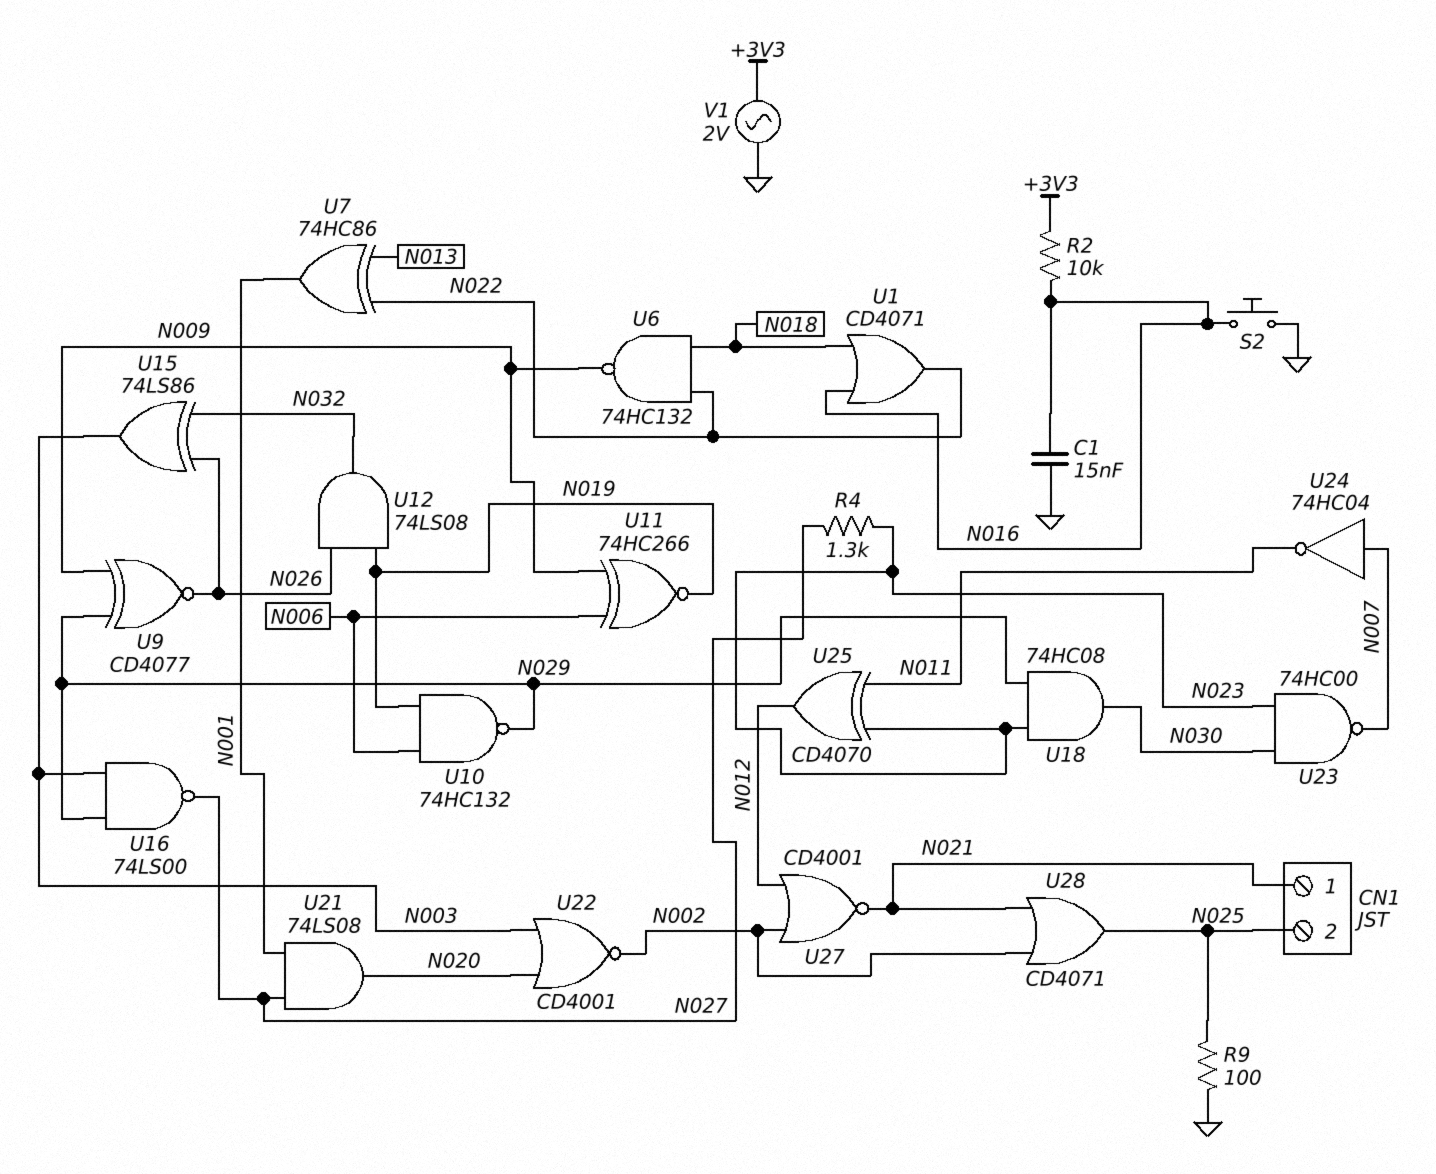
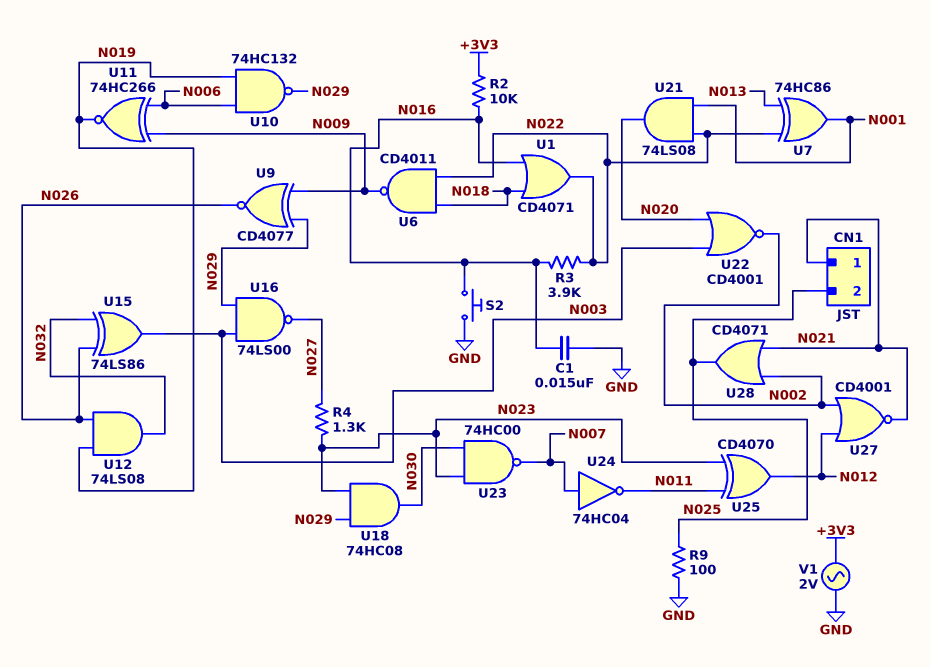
R3: none -> 3.9k (N016, N022)
U6: NAND 74HC132 (in N018, in N022, out N009) -> NAND CD4011 (in N018, in N022, out N009)
U21: AND 74LS08 (in N001, in N027, out N020) -> AND 74LS08 (in N001, in N022, out N020)

